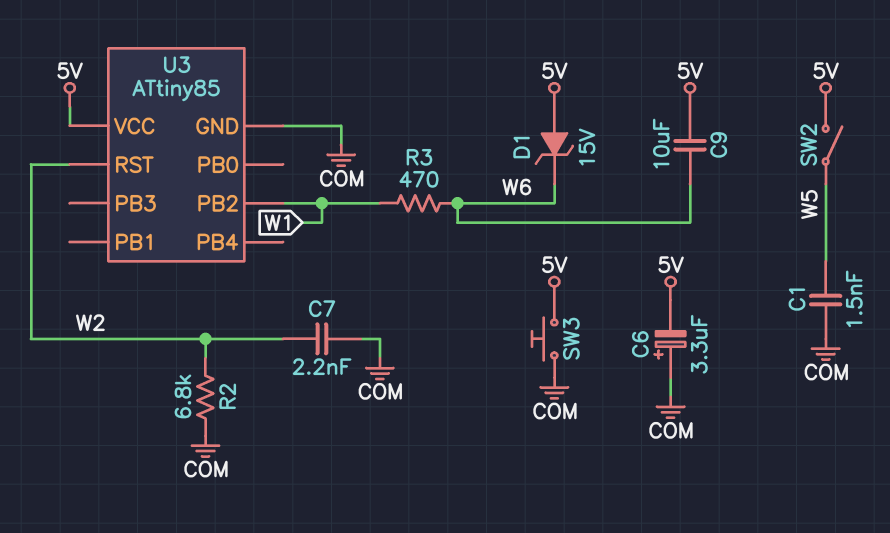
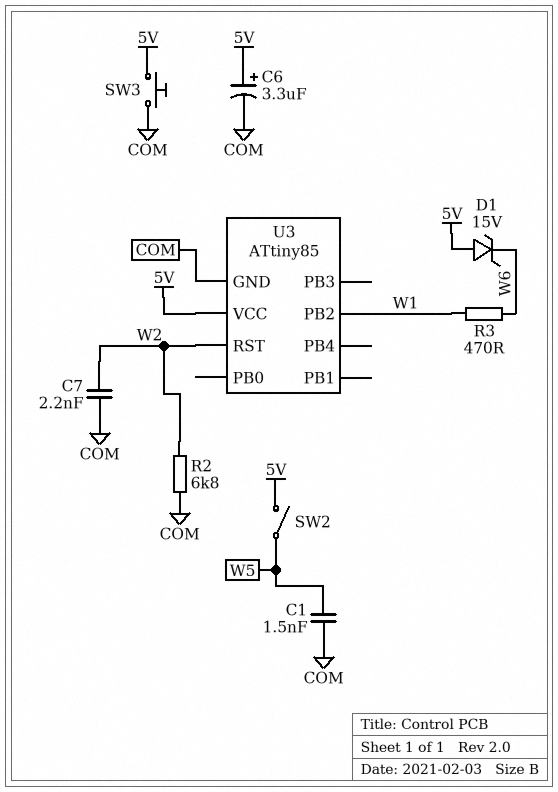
C6: 3.3uF (plus COM, minus 5V) -> 3.3uF (plus 5V, minus COM)
C9: 10uF (5V, W6) -> none

